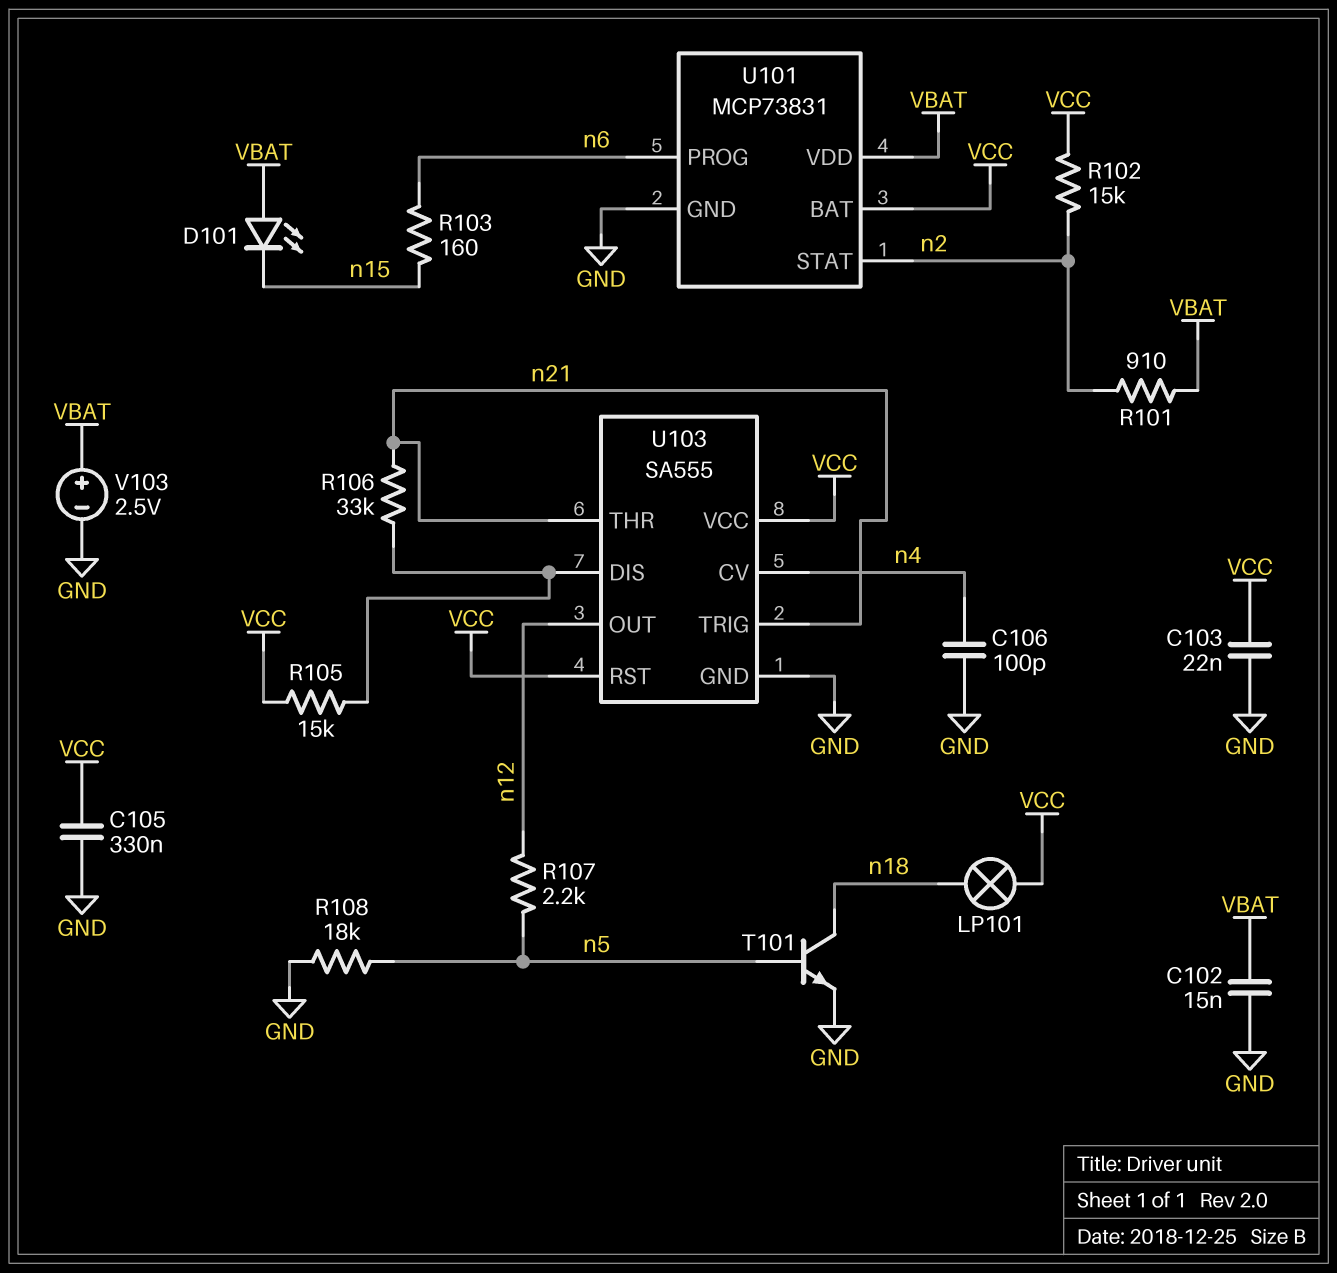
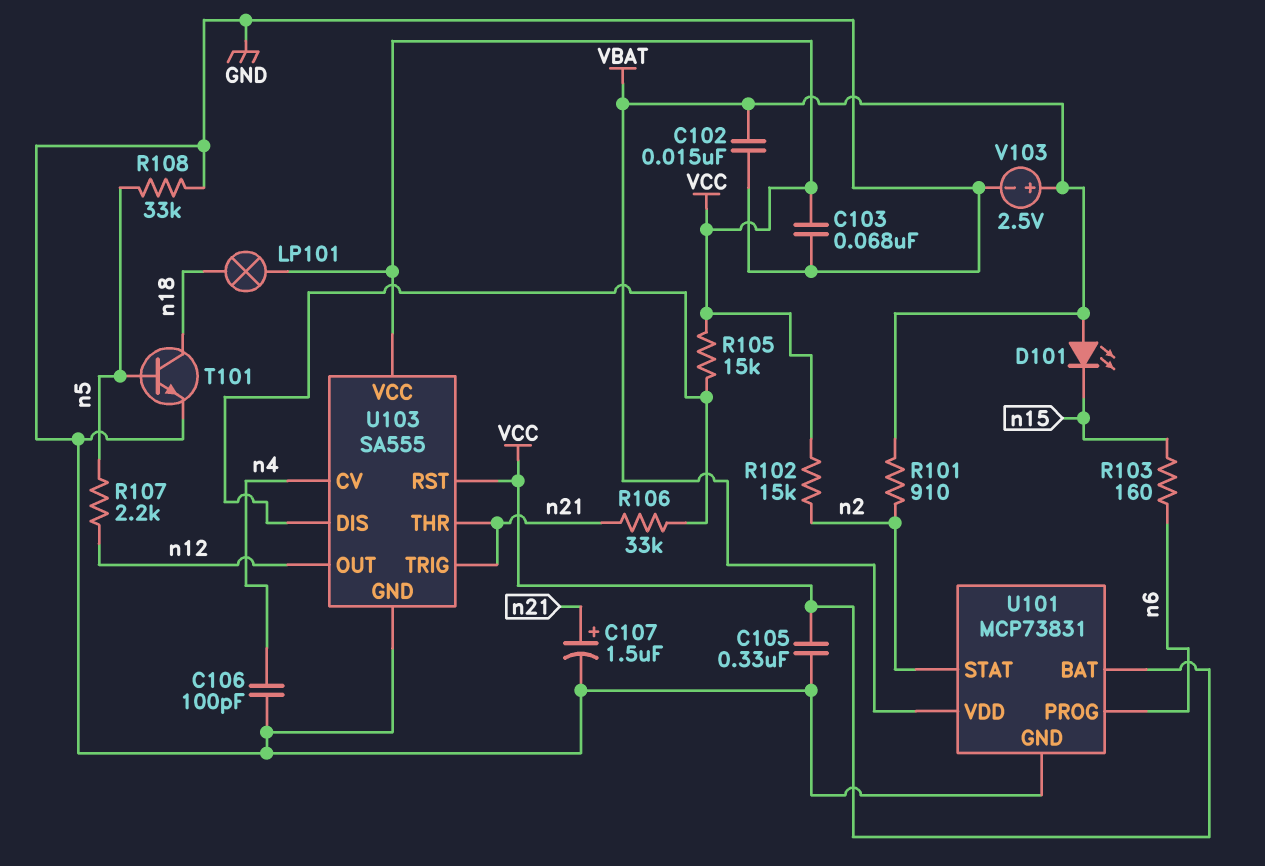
C103: 22nF (GND, VCC) -> 68nF (GND, VCC)
C107: none -> 1.5uF (plus n21, minus GND)
R108: 18k (GND, n5) -> 33k (GND, n5)

